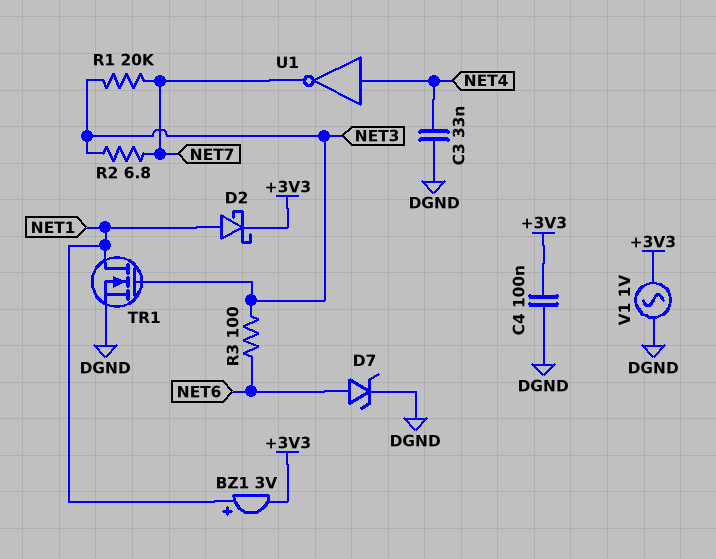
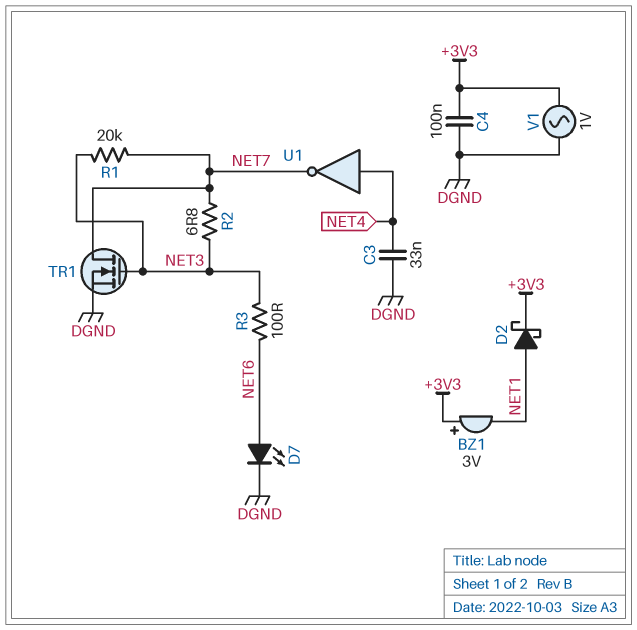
BZ1: buzzer 3V (plus NET1, minus +3V3) -> buzzer 3V (plus +3V3, minus NET1)
D7: zener (A NET6, K DGND) -> LED (A NET6, K DGND)
TR1: NMOS (G NET3, D NET1, S DGND) -> NMOS (G NET3, D NET7, S DGND)

